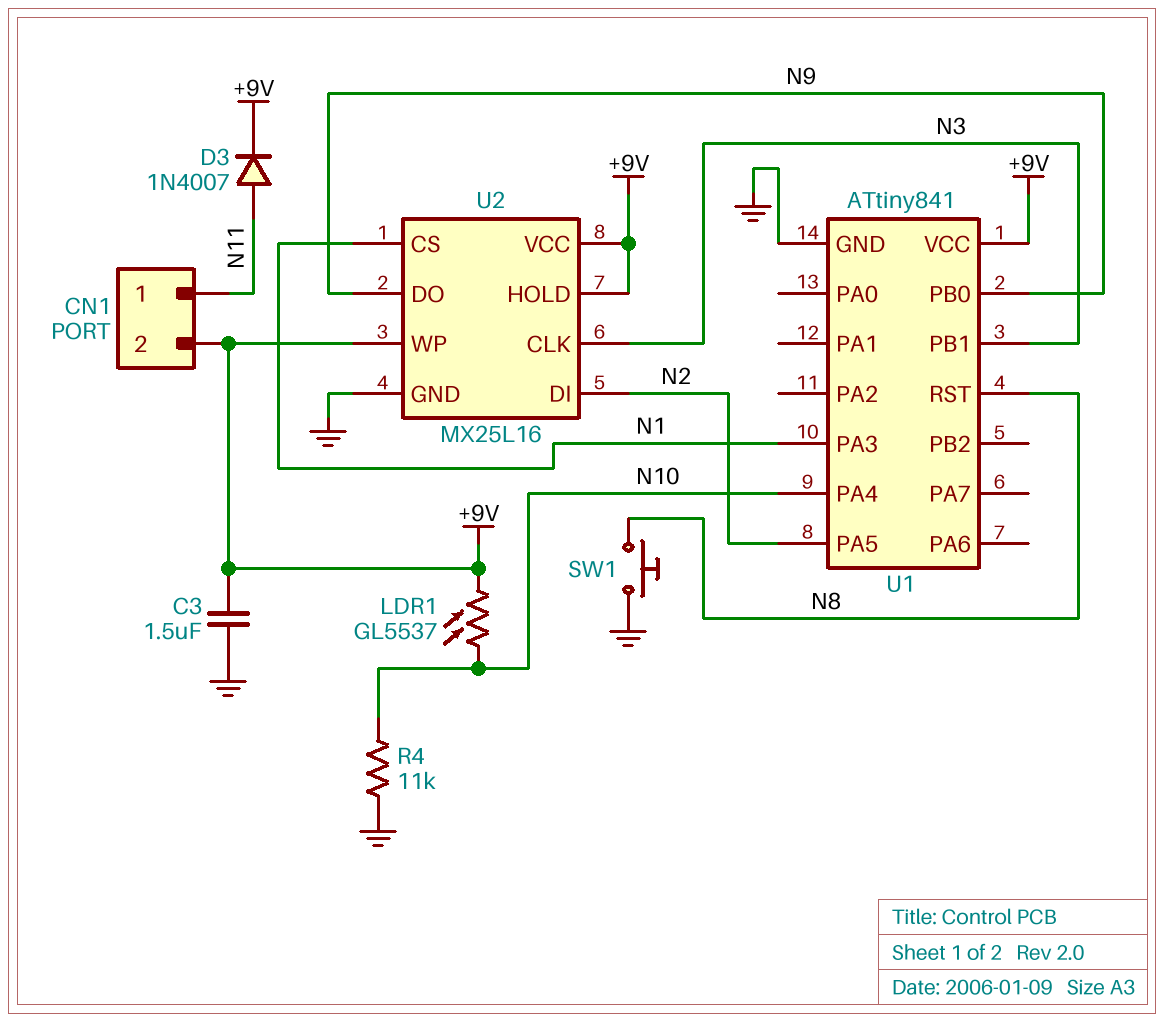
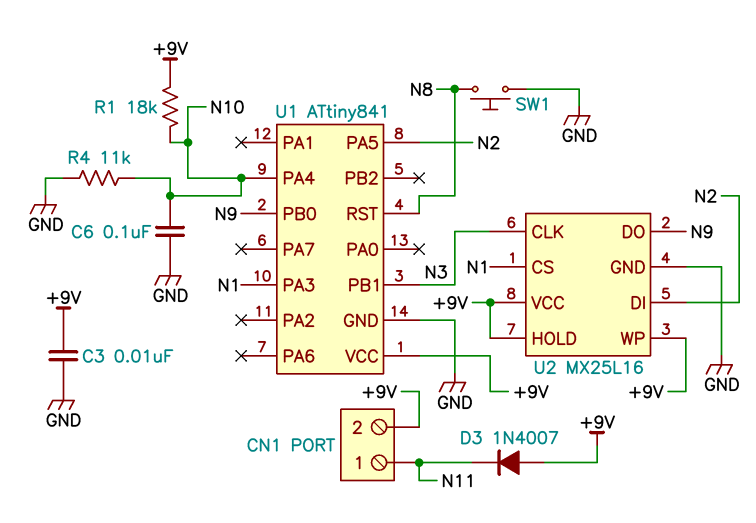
C3: 1.5uF (+9V, GND) -> 10nF (+9V, GND)
C6: none -> 100nF (GND, N10)
D3: diode 1N4007 (A N11, K +9V) -> diode 1N4007 (A +9V, K N11)
LDR1: GL5537 (+9V, N10) -> none
R1: none -> 18k (+9V, N10)

